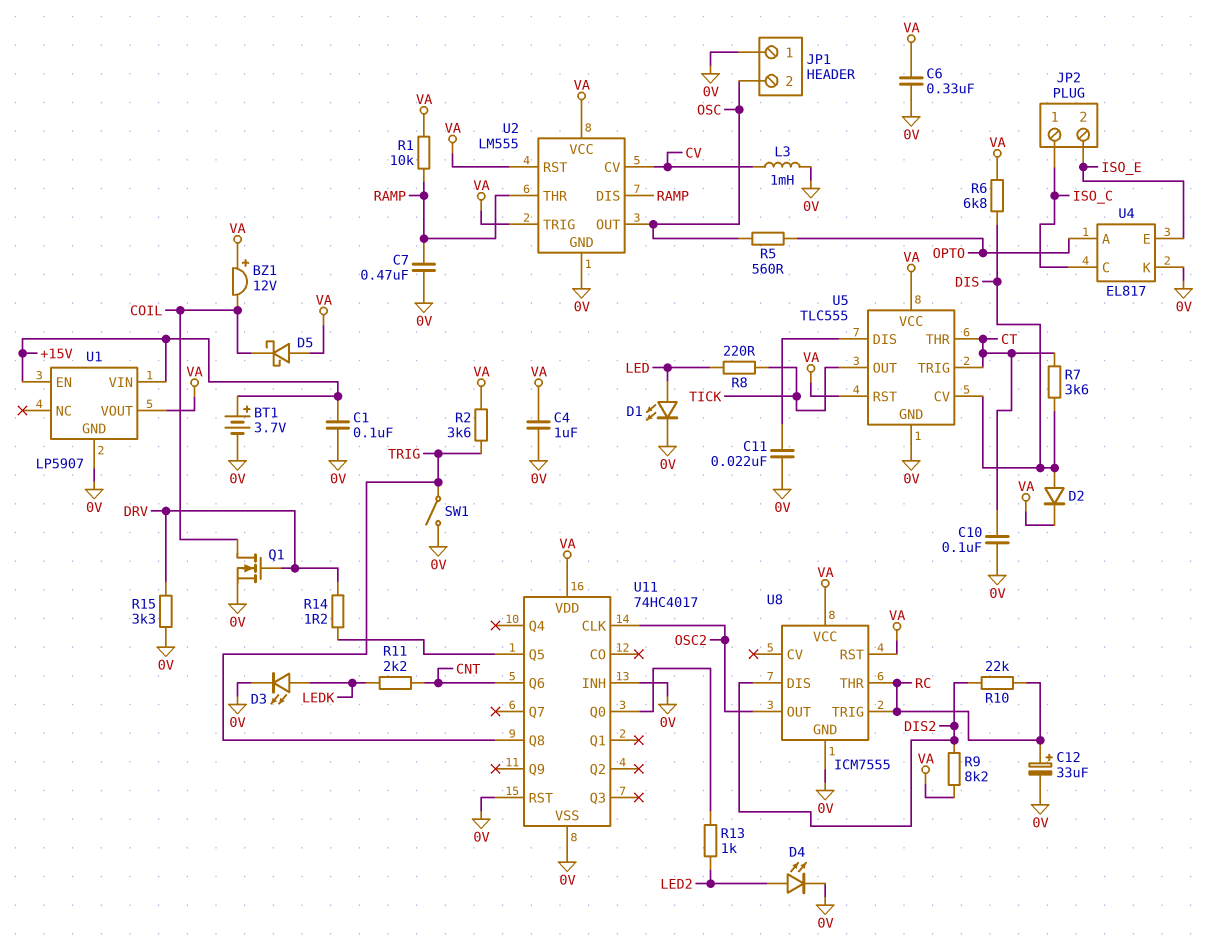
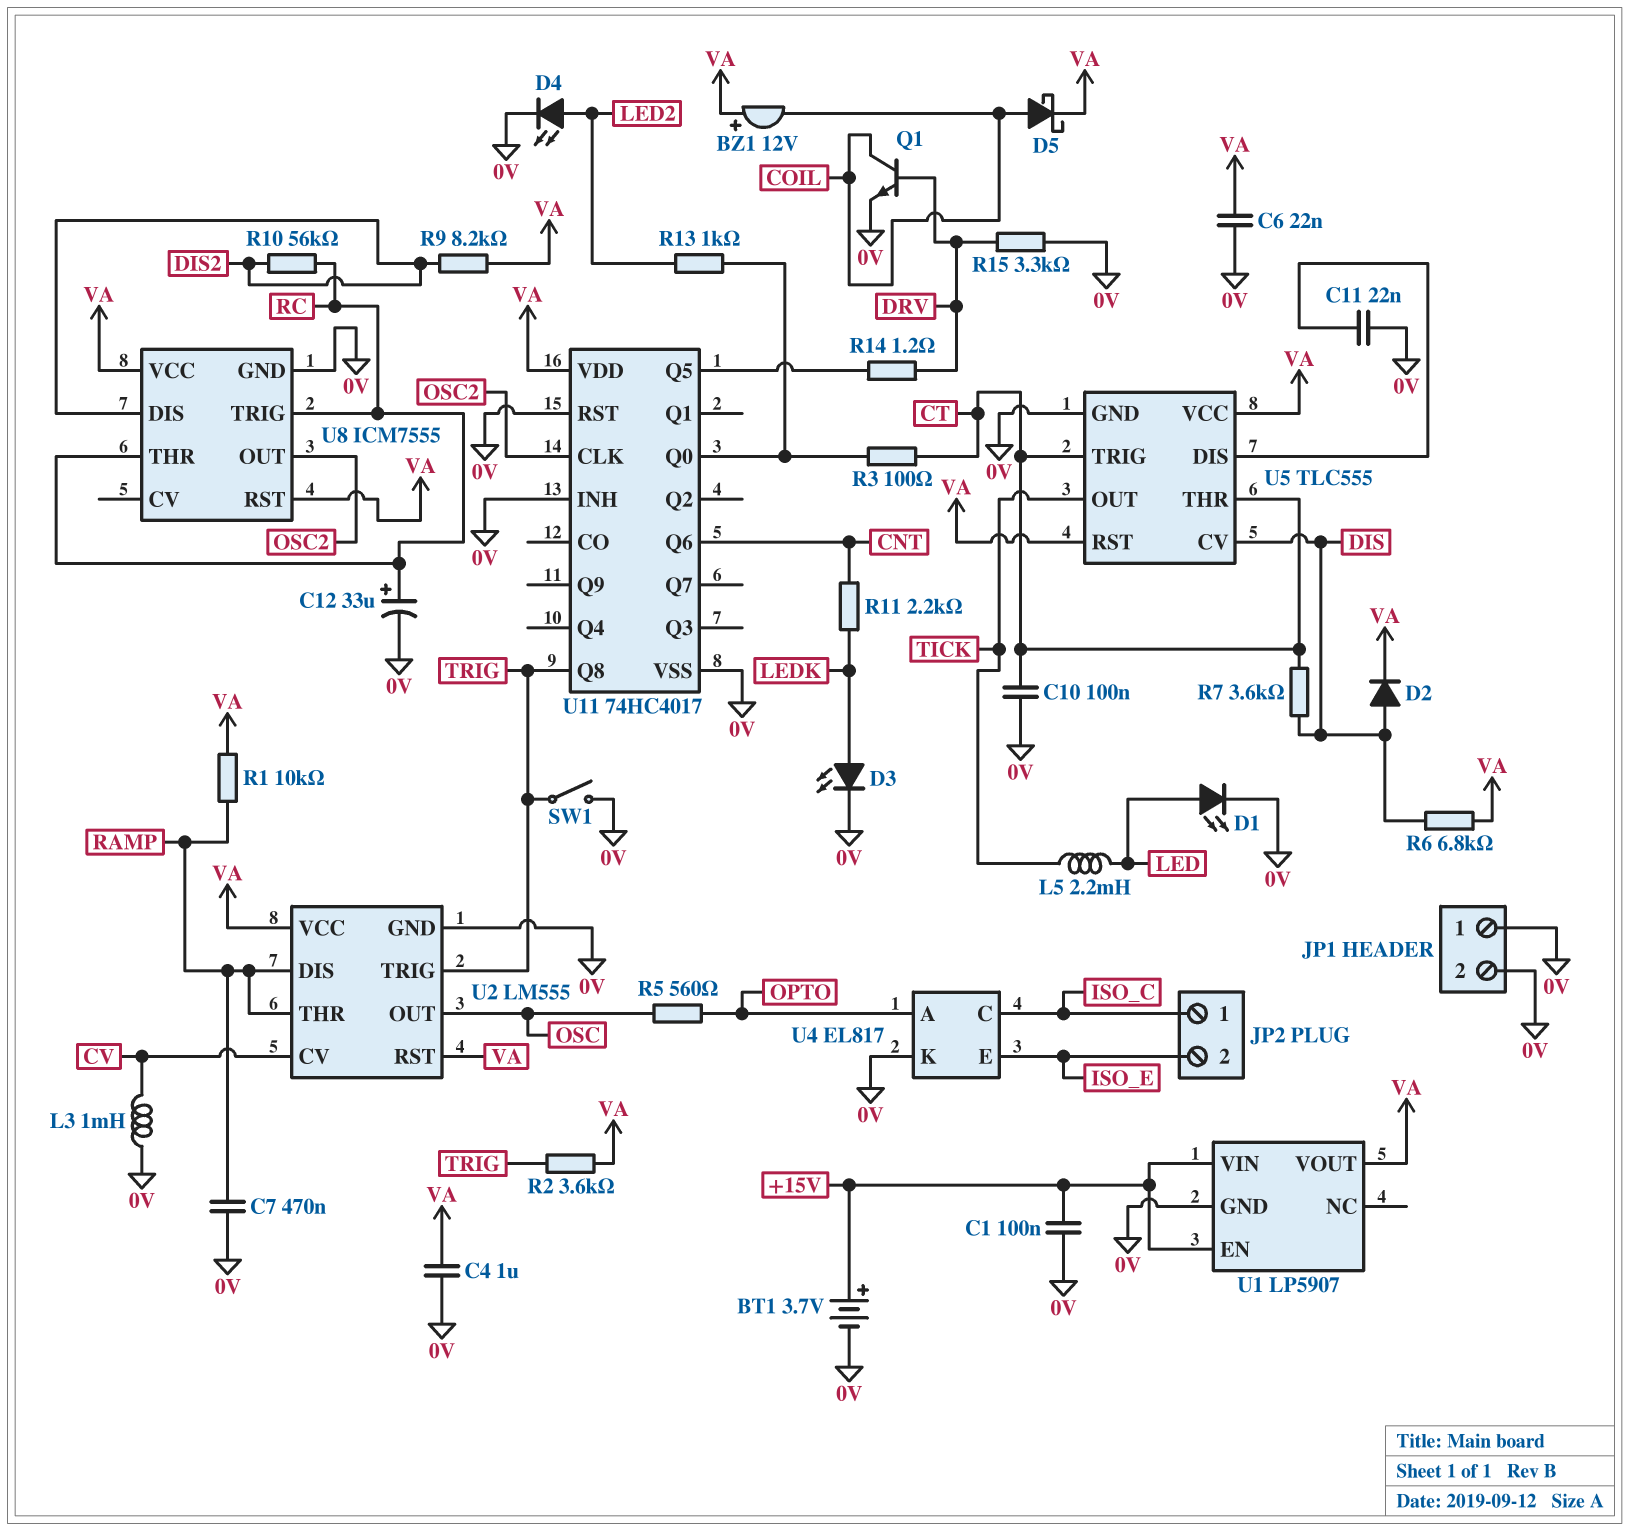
C6: 330nF (0V, VA) -> 22nF (0V, VA)
D5: schottky (A VA, K COIL) -> schottky (A COIL, K VA)
JP1 pin 2: OSC -> 0V
L5: none -> 2.2mH (LED, TICK)
Q1: NMOS (G DRV, D COIL, S 0V) -> NPN (B DRV, C COIL, E 0V)
R3: none -> 100 (CT, U11/Q0)
R8: 220 (LED, TICK) -> none
R10: 22k (DIS2, RC) -> 56k (DIS2, RC)
U2 pin TRIG: VA -> TRIG

